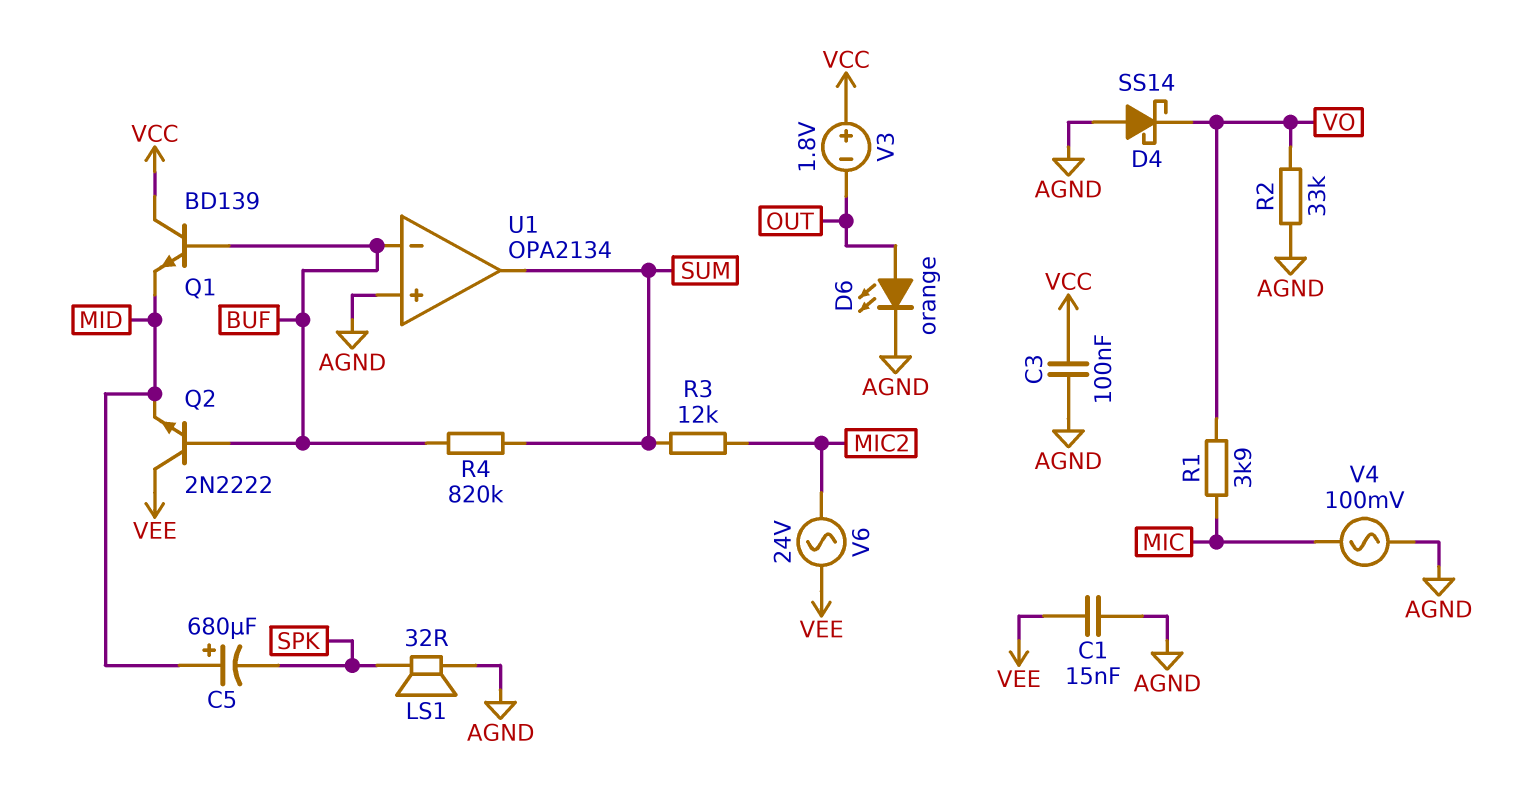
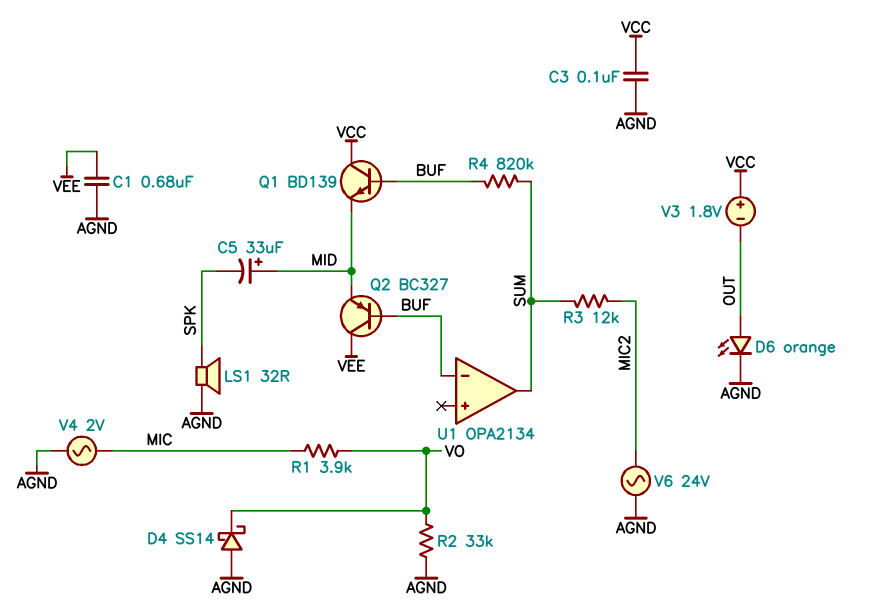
C1: 15nF (AGND, VEE) -> 680nF (AGND, VEE)
C5: 680uF (plus MID, minus SPK) -> 33uF (plus MID, minus SPK)
Q2: NPN 2N2222 (B BUF, C VEE, E MID) -> PNP BC327 (B BUF, C VEE, E MID)
U1 pin in+: AGND -> none
V4: AC 100mV (AGND, MIC) -> AC 2V (AGND, MIC)
V6: AC 24V (MIC2, VEE) -> AC 24V (AGND, MIC2)

